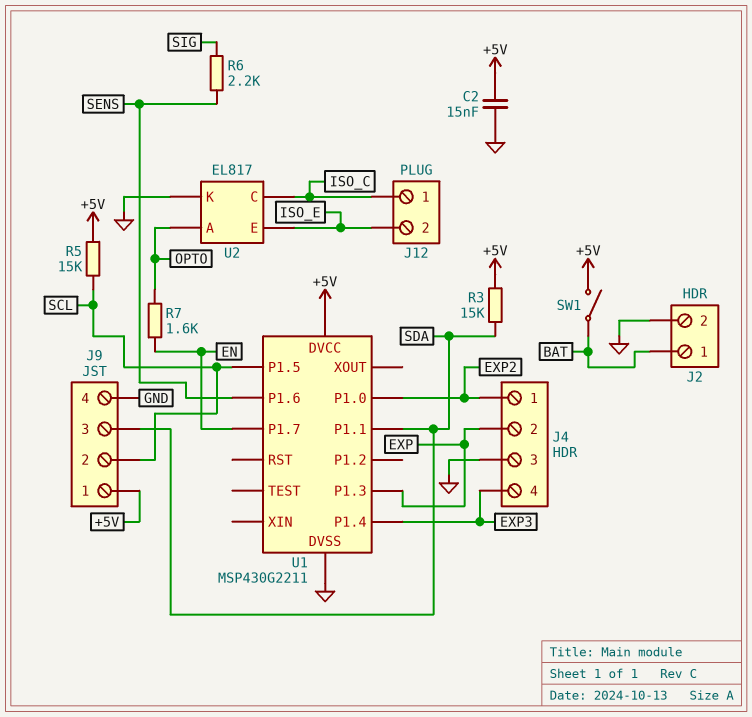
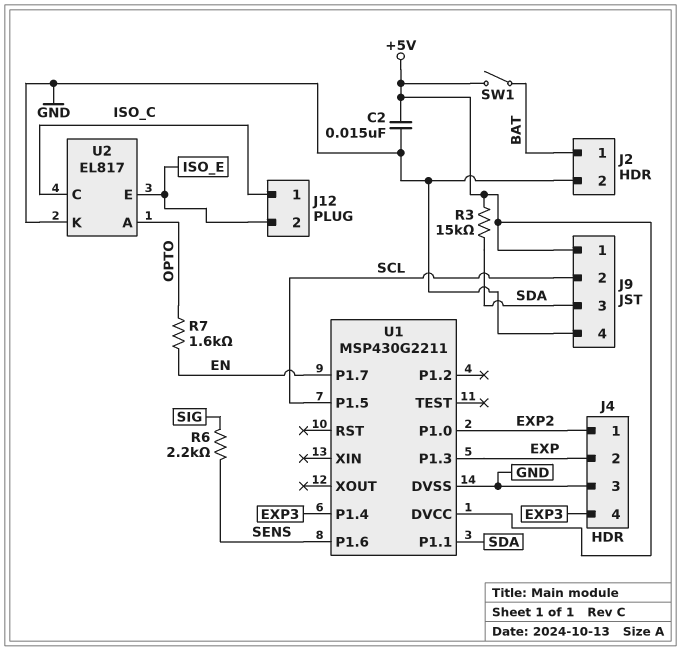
R5: 15k (+5V, SCL) -> none

